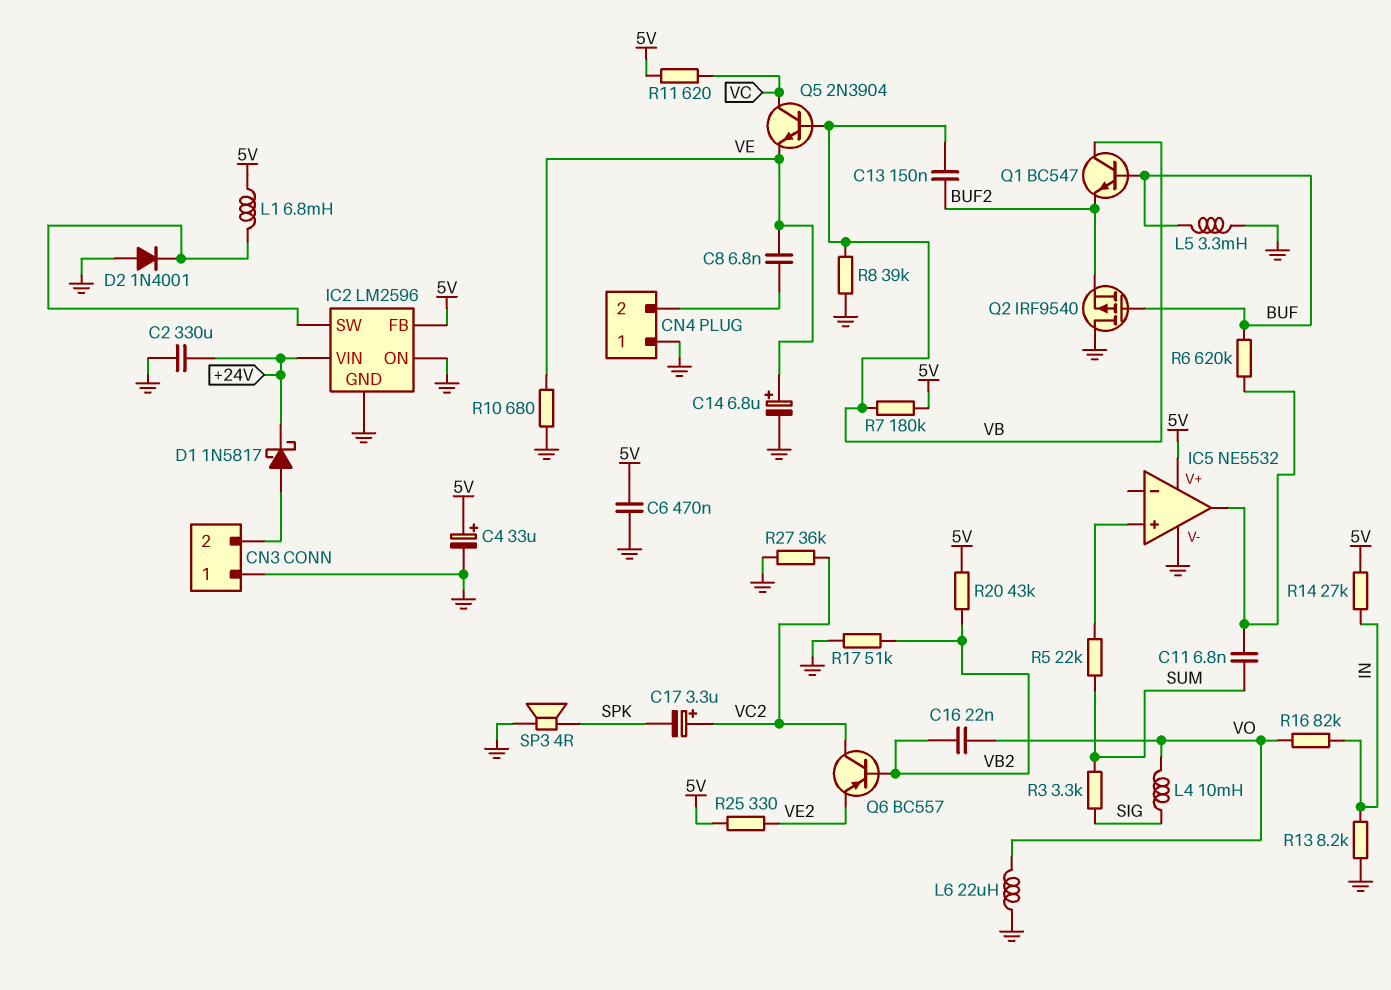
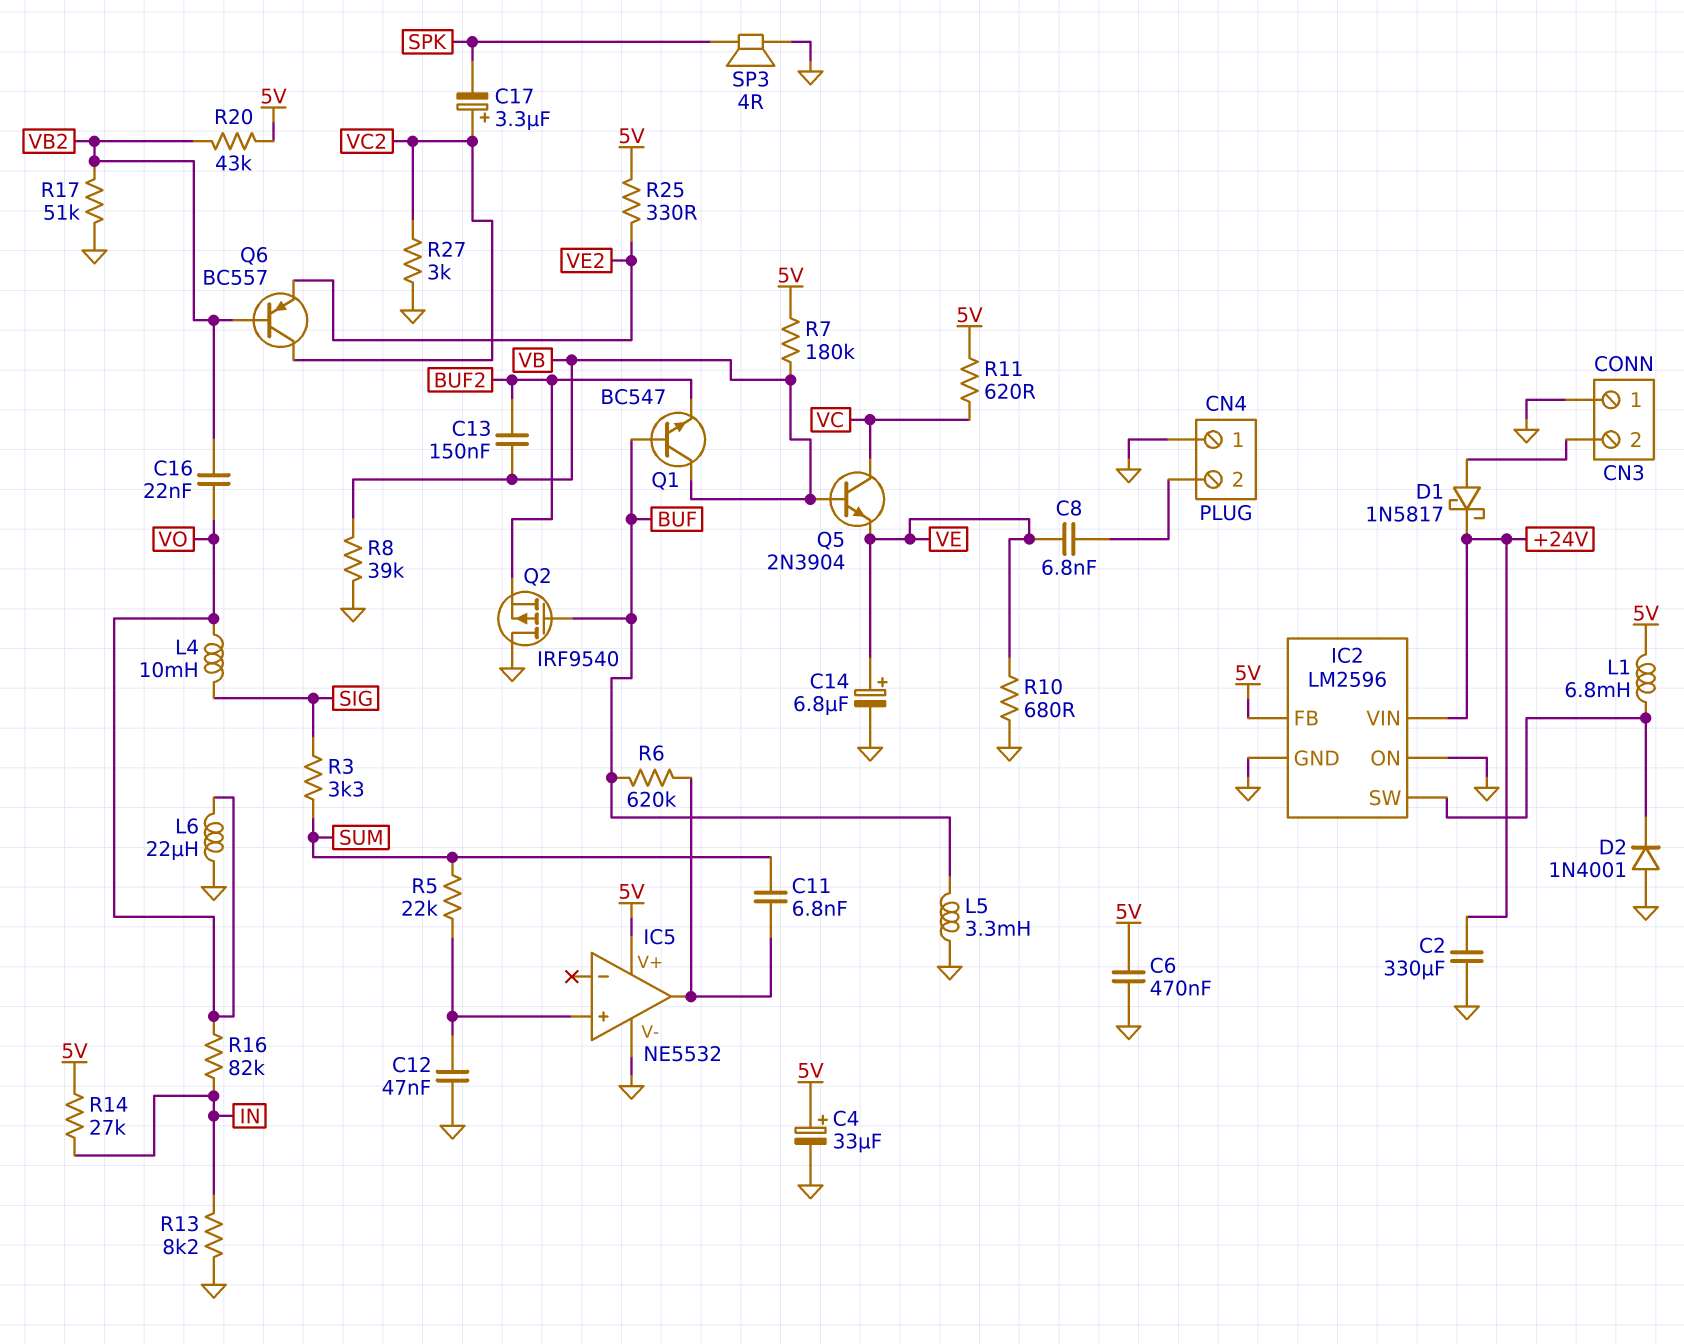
C12: none -> 47nF (GND, IC5/in+)
R27: 36k (GND, VC2) -> 3k (GND, VC2)

